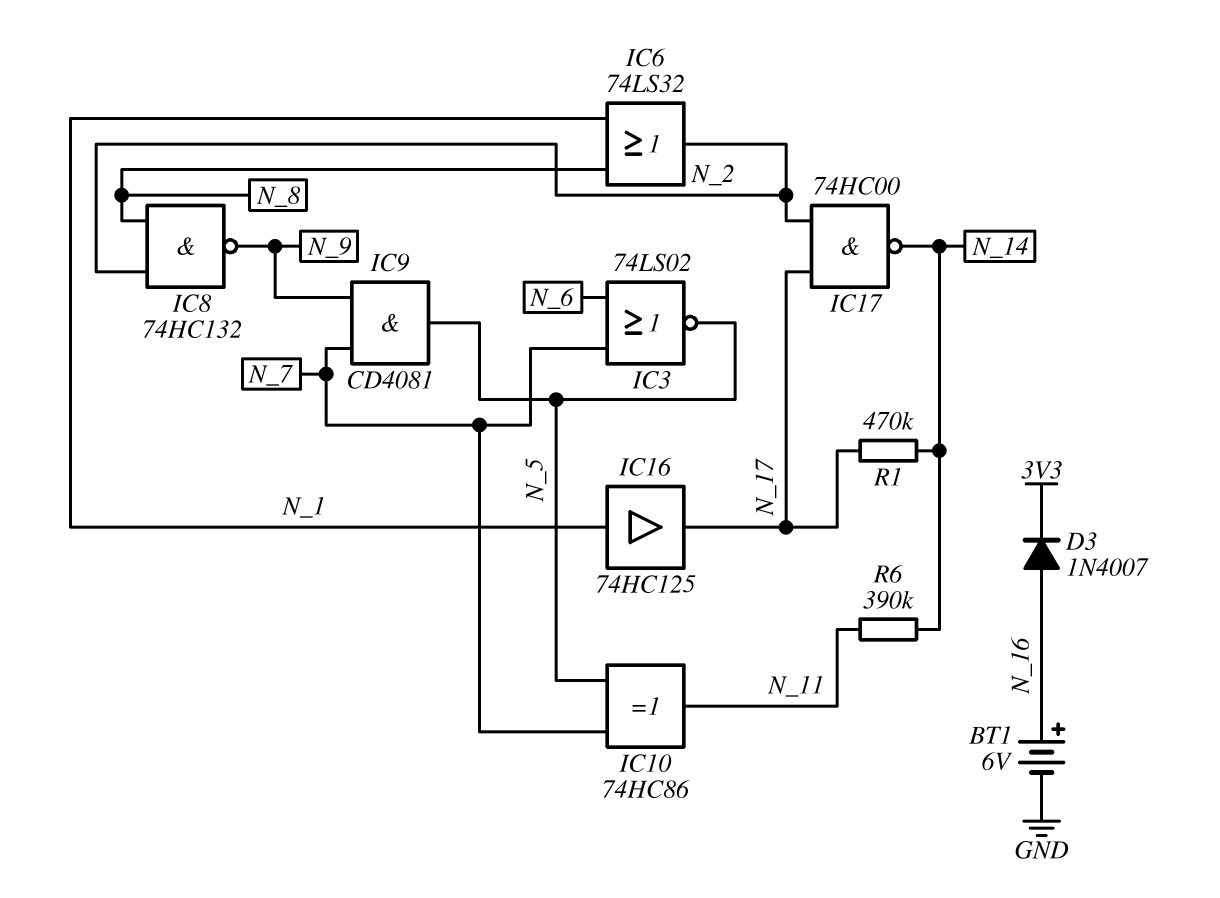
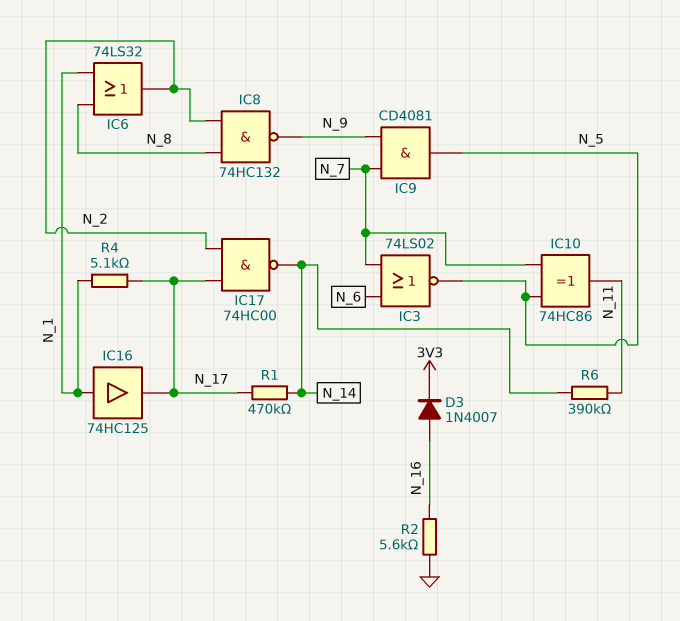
BT1: 6V (plus N_16, minus GND) -> none
R2: none -> 5.6k (GND, N_16)
R4: none -> 5.1k (N_1, N_17)

